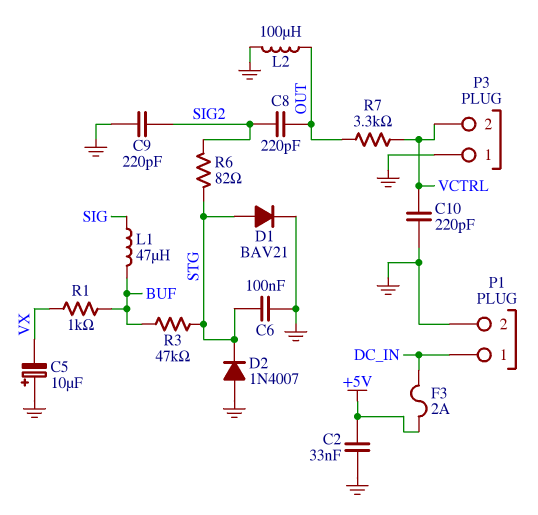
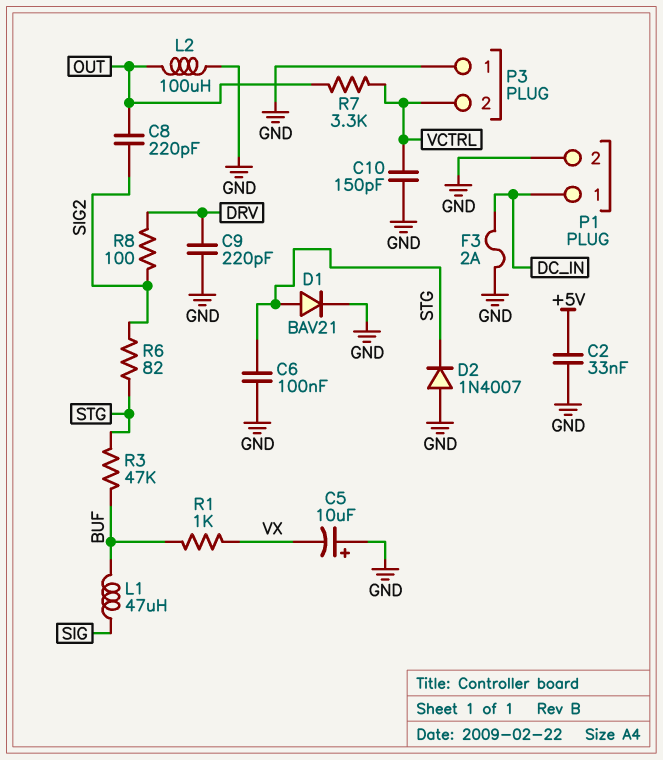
C9: 220pF (GND, SIG2) -> 220pF (DRV, GND)
C10: 220pF (GND, VCTRL) -> 150pF (GND, VCTRL)
F3: 2A (+5V, DC_IN) -> 2A (DC_IN, GND)
R8: none -> 100 (DRV, SIG2)

